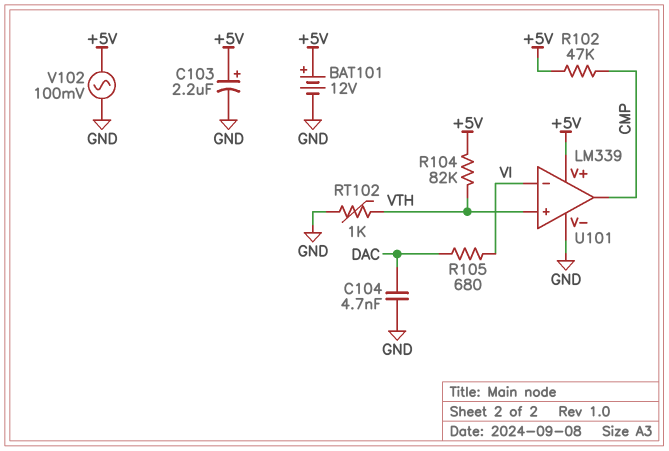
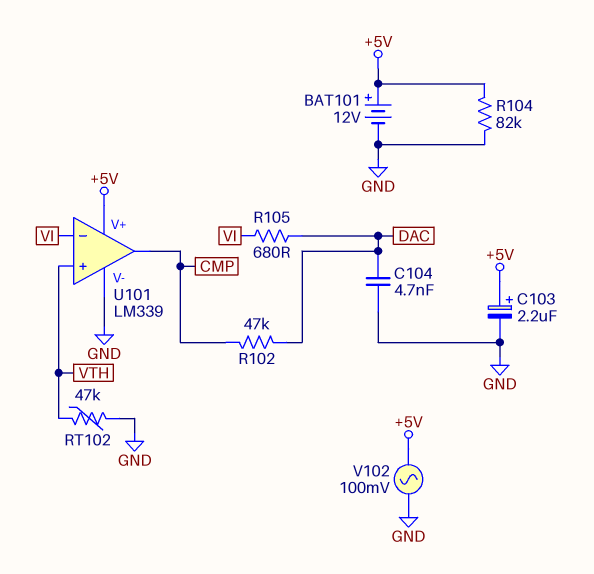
R102: 47k (+5V, CMP) -> 47k (CMP, DAC)
R104: 82k (+5V, VTH) -> 82k (+5V, GND)
RT102: 1k (GND, VTH) -> 47k (GND, VTH)

